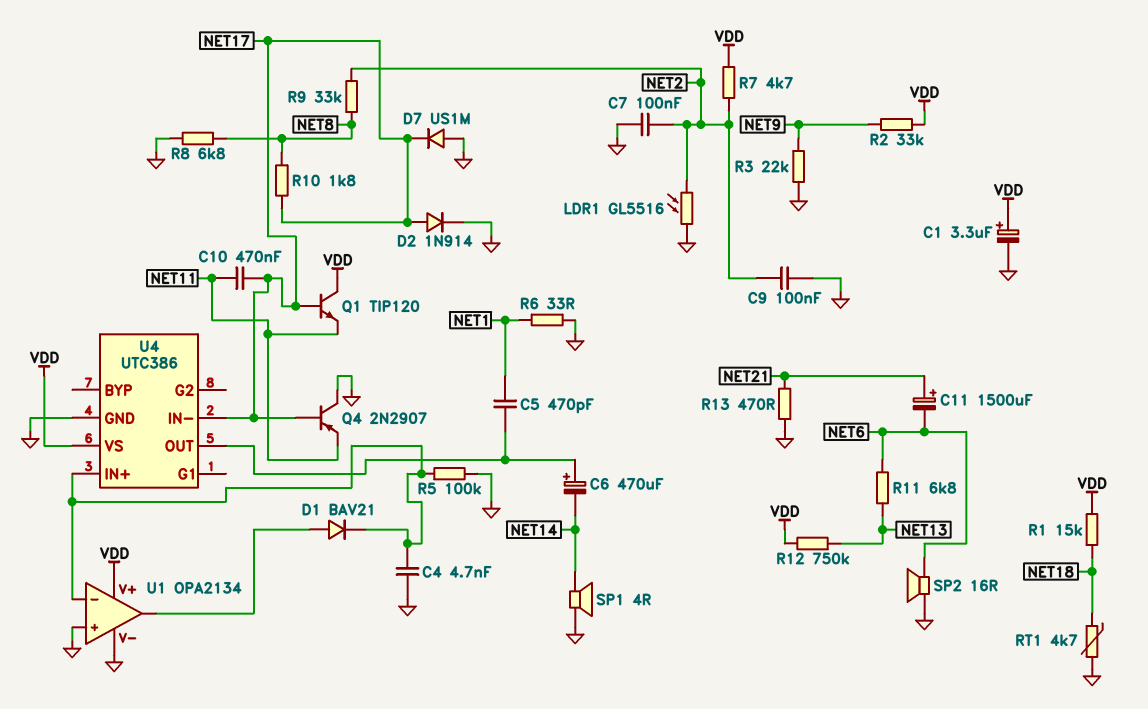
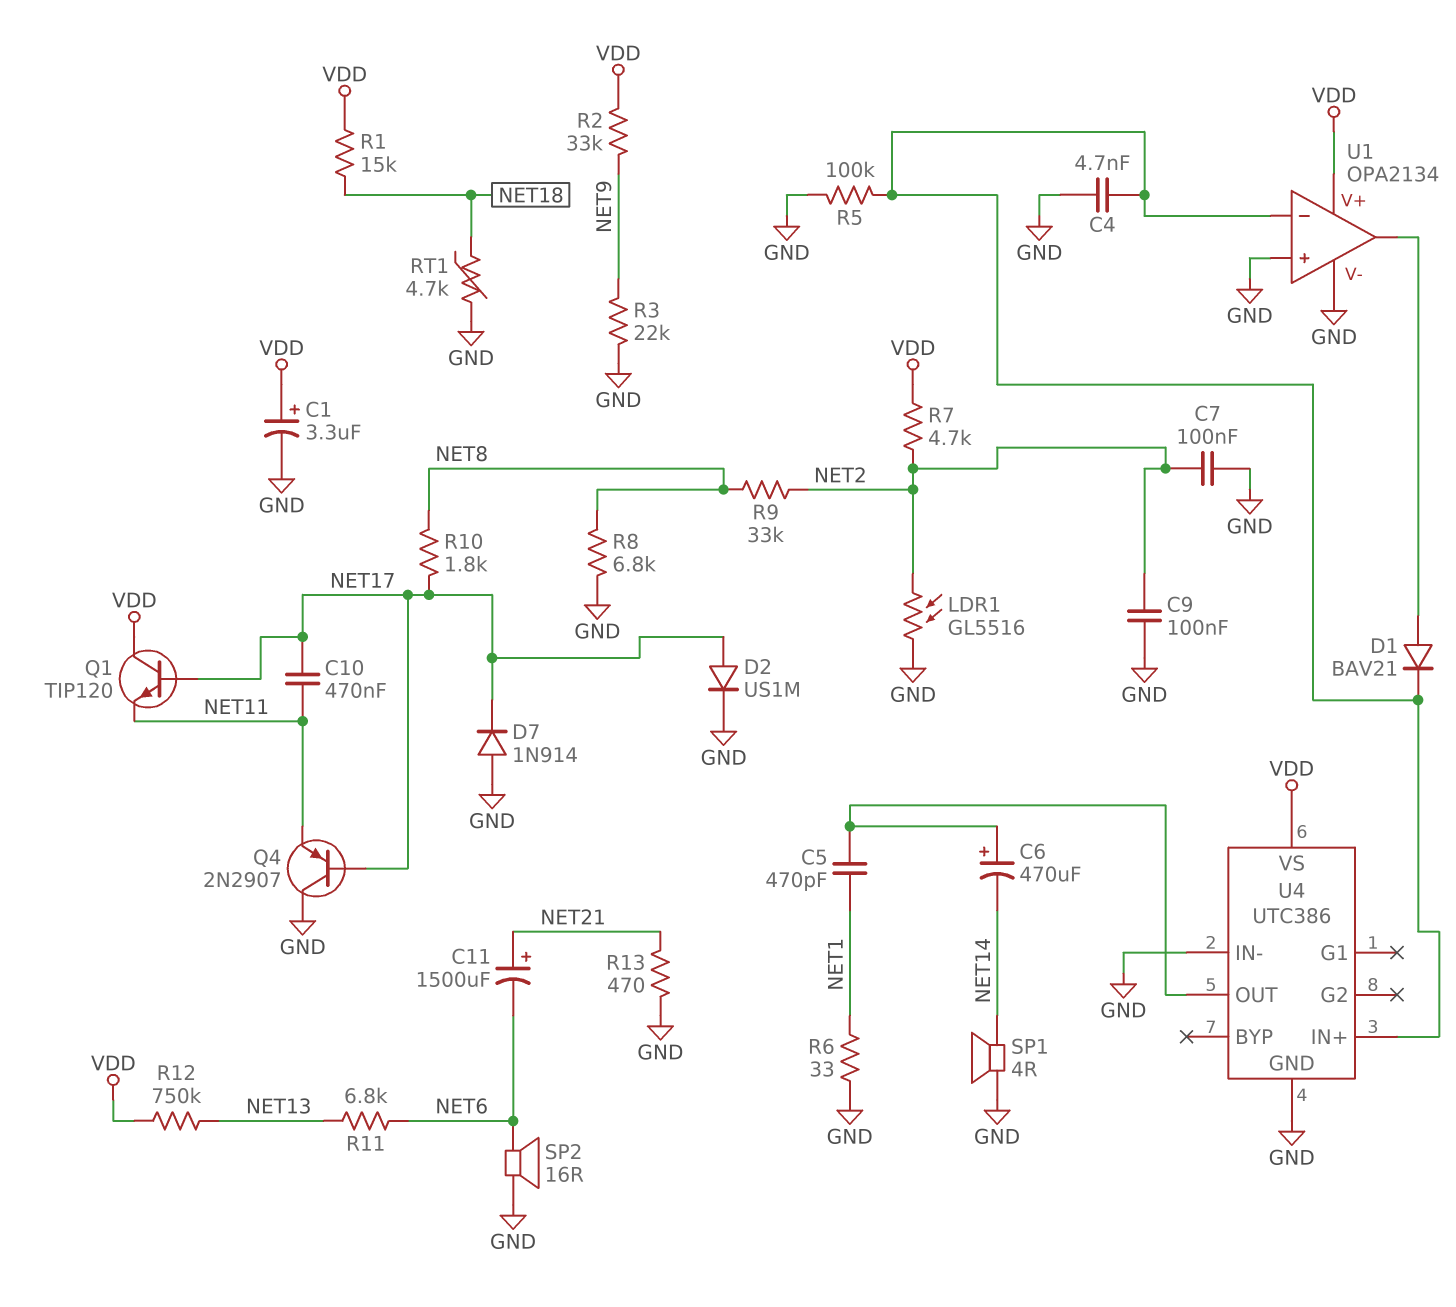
D2: diode 1N914 (A NET17, K GND) -> diode US1M (A NET17, K GND)
D7: diode US1M (A GND, K NET17) -> diode 1N914 (A GND, K NET17)
U4 pin IN-: NET17 -> GND

